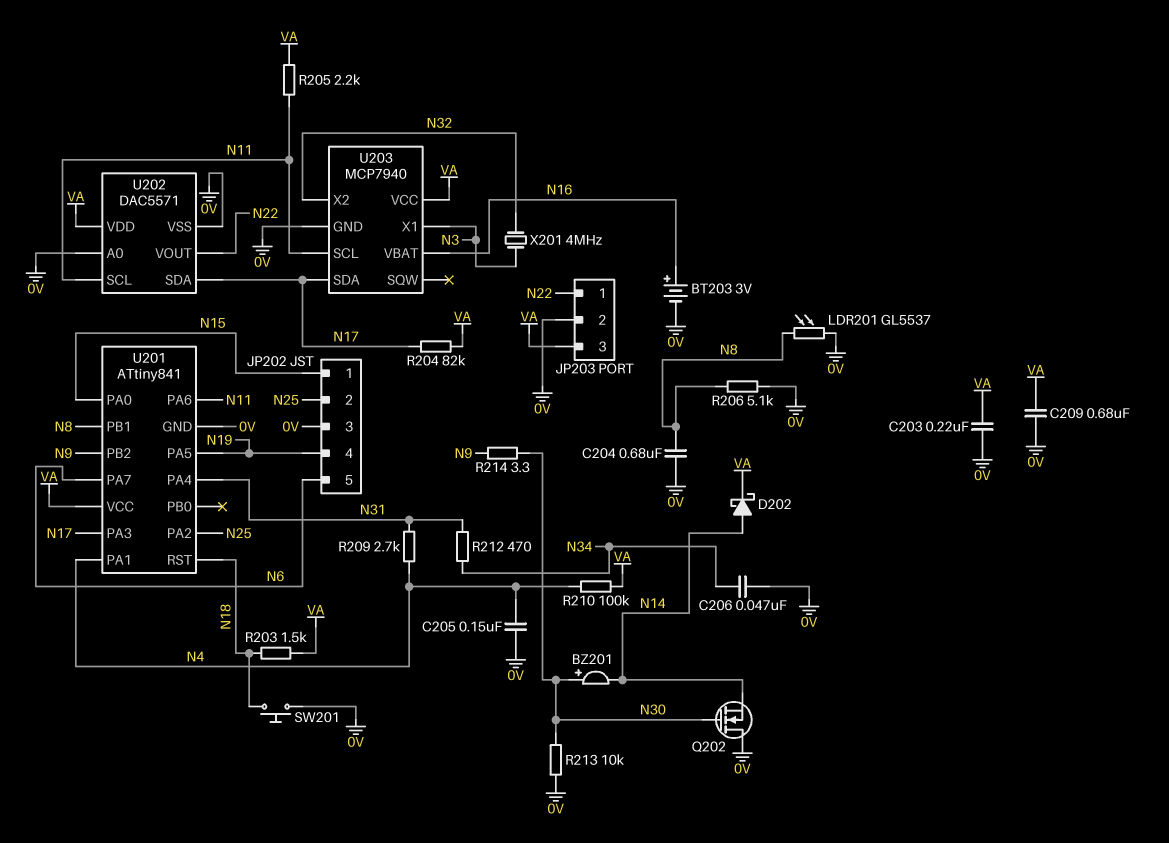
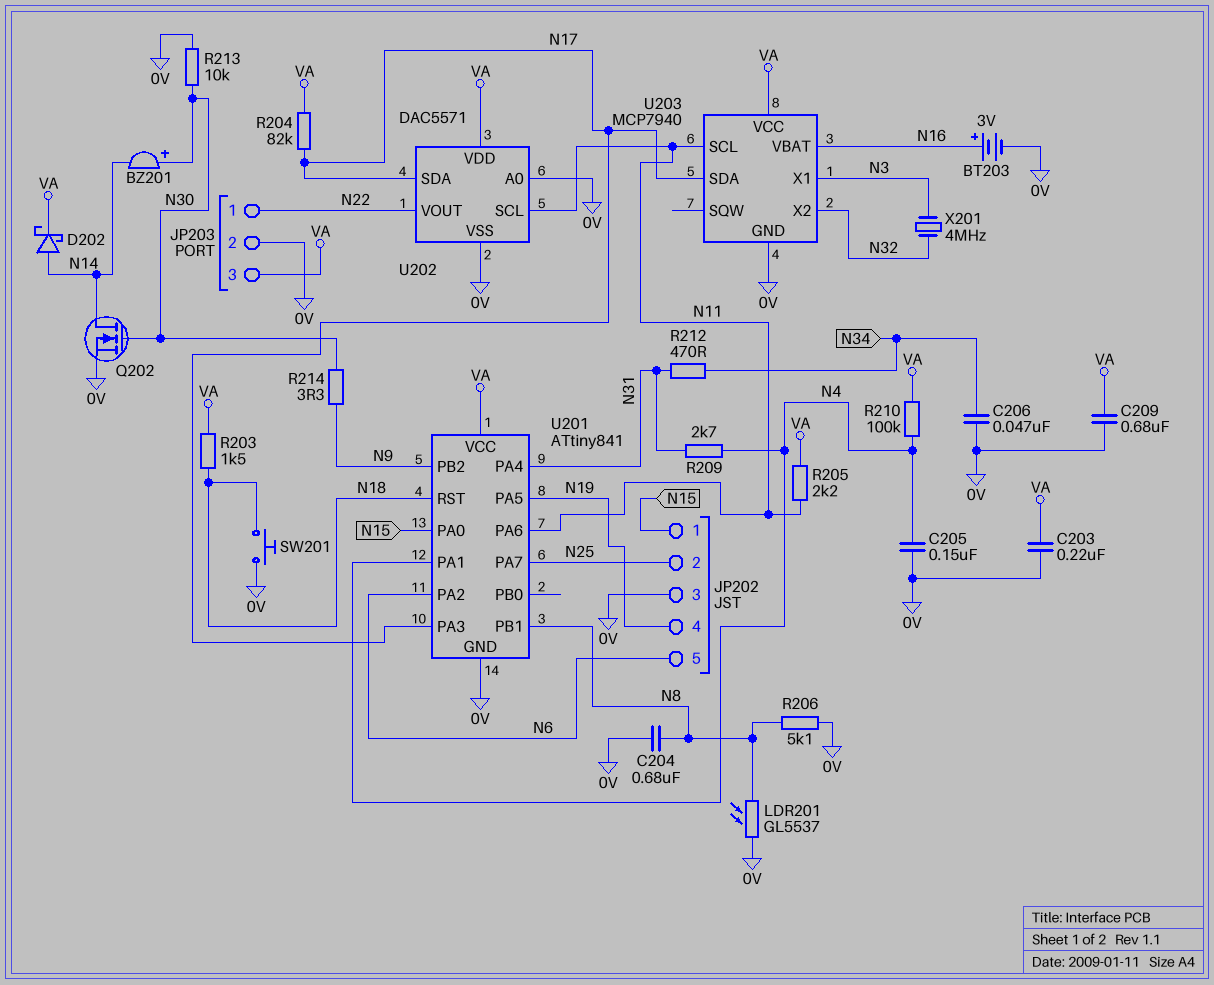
Q202: NMOS (G N30, D 0V, S N14) -> NMOS (G N30, D N14, S 0V)
U201 pin PA2: N25 -> N6
U201 pin PA7: N6 -> N25

